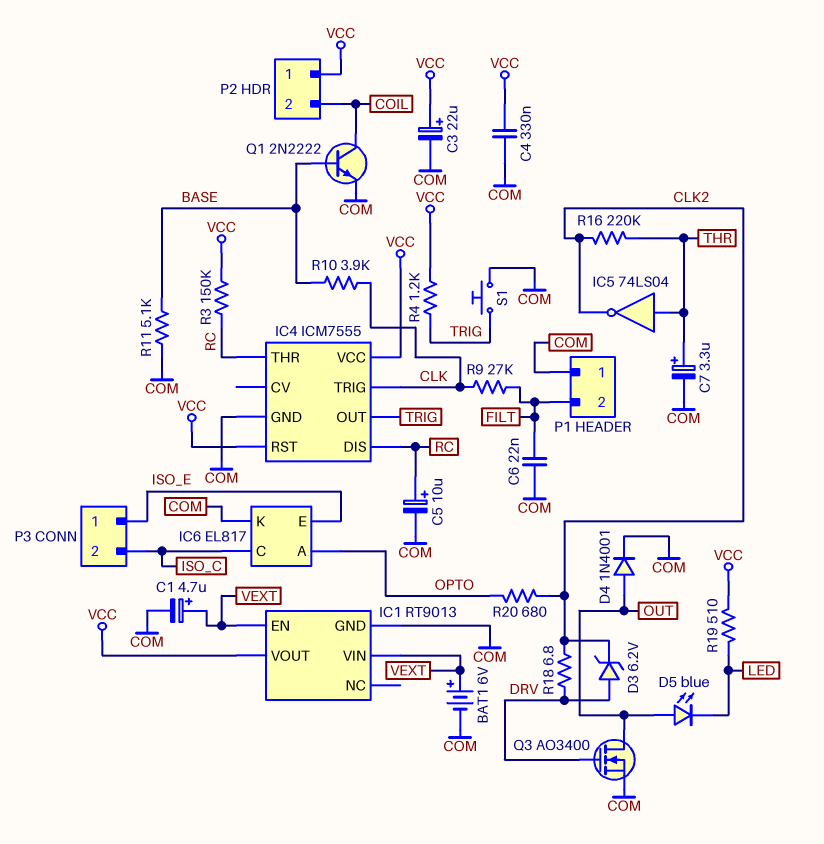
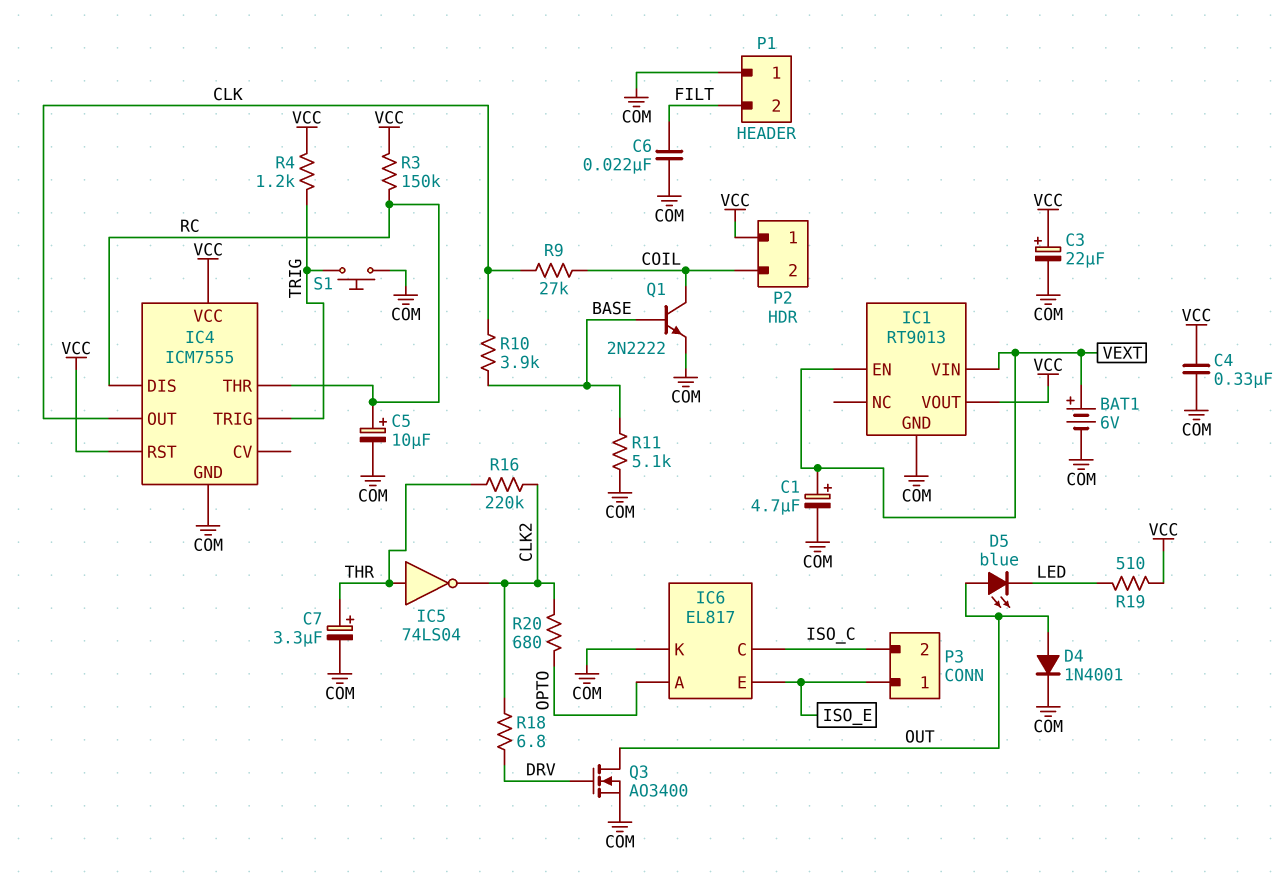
D3: zener 6.2V (A DRV, K CLK2) -> none
IC4 pin OUT: TRIG -> CLK
IC4 pin TRIG: CLK -> TRIG
R9: 27k (CLK, FILT) -> 27k (CLK, COIL)

